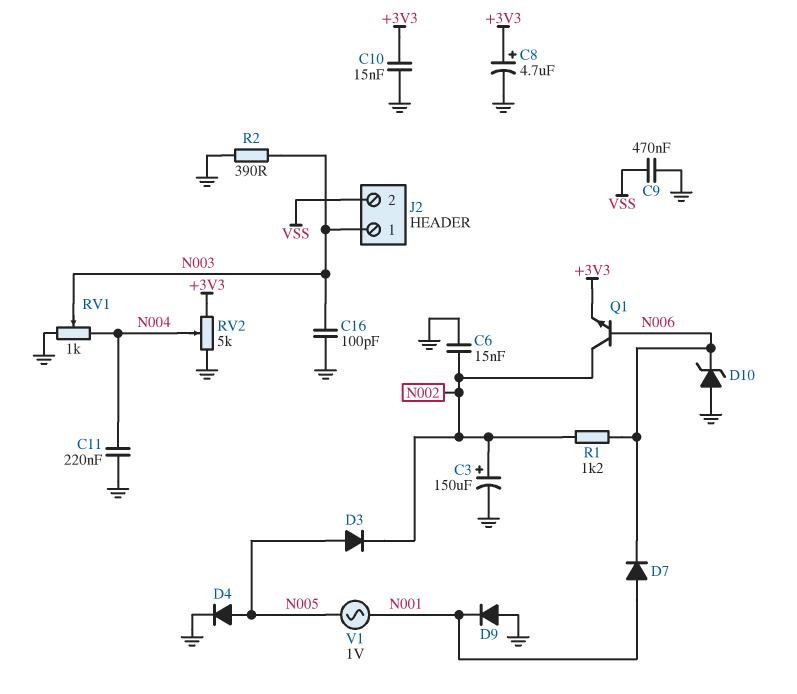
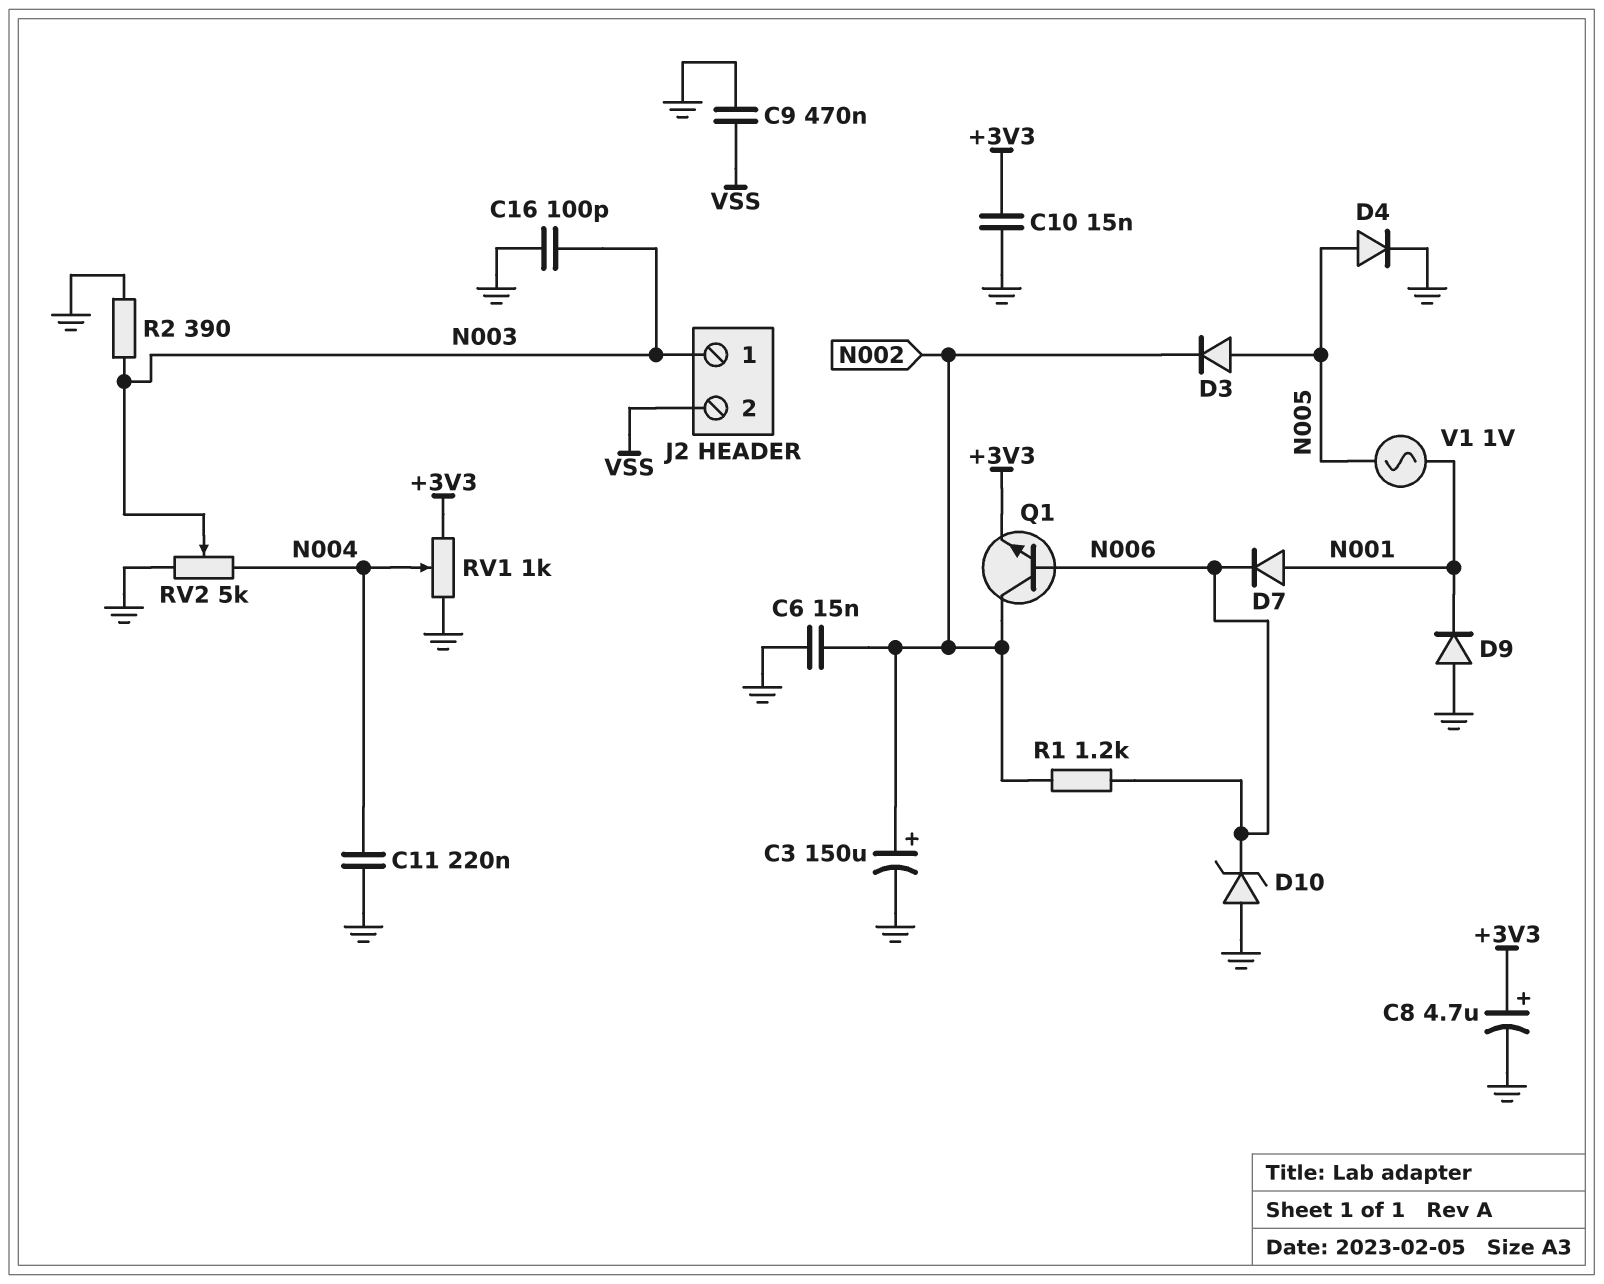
RV1: 1k (GND, N004, wiper N003) -> 1k (+3V3, GND, wiper N004)
RV2: 5k (+3V3, GND, wiper N004) -> 5k (GND, N004, wiper N003)

